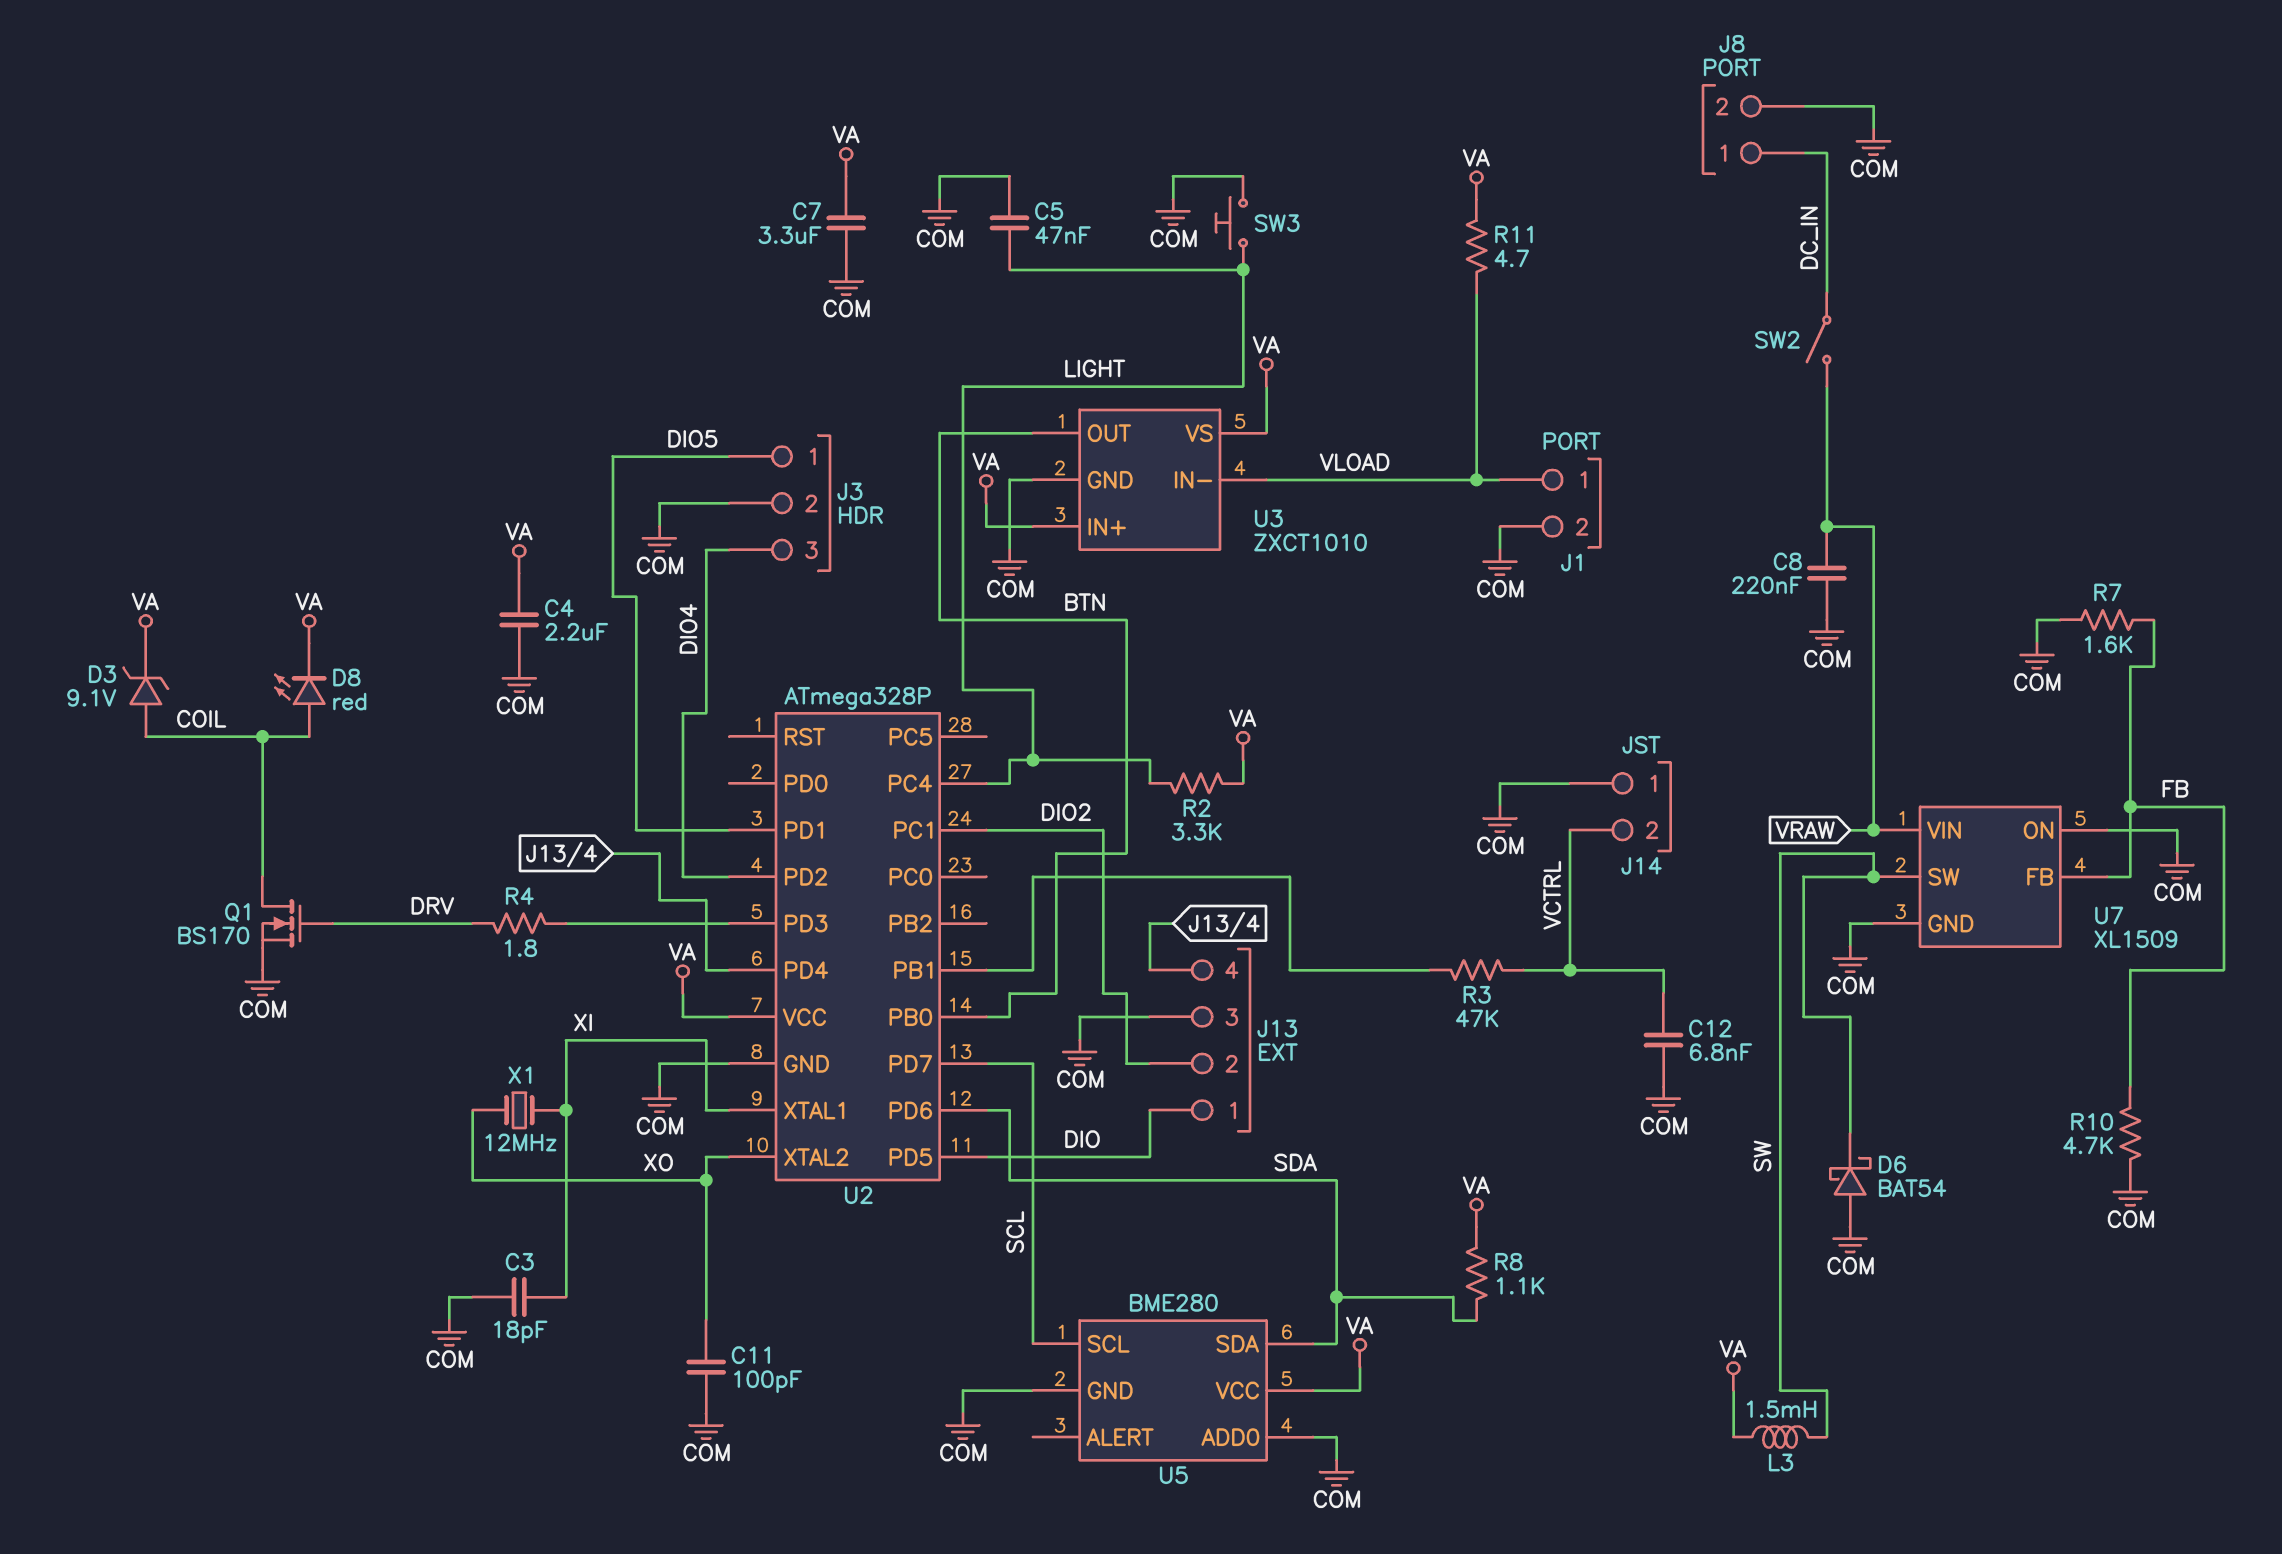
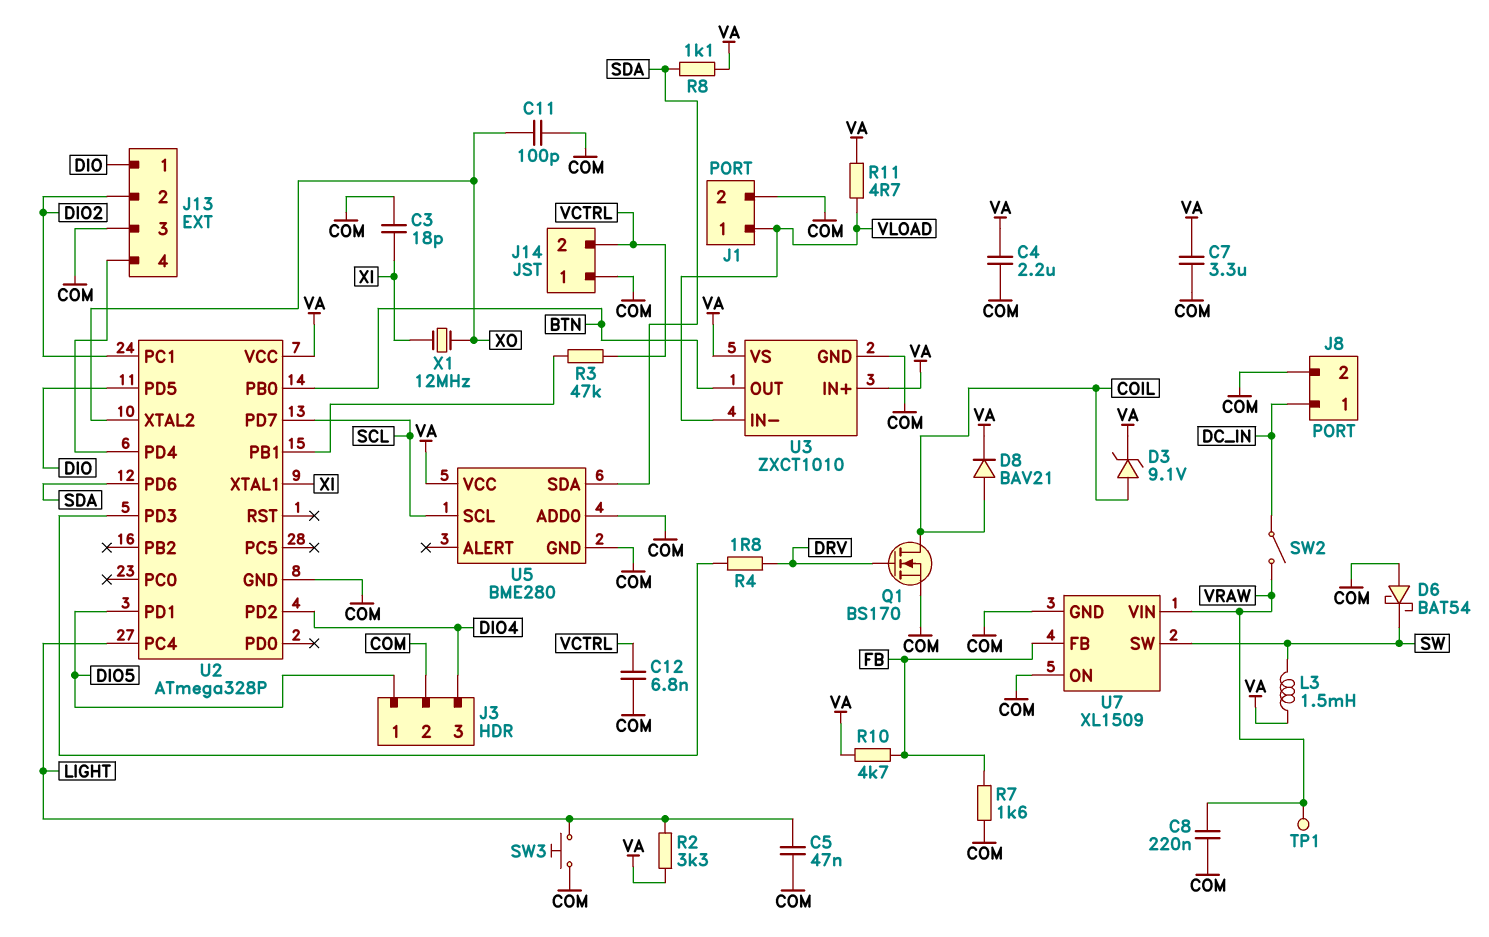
D8: LED red (A COIL, K VA) -> diode BAV21 (A COIL, K VA)
R10: 4.7k (COM, FB) -> 4.7k (FB, VA)
TP1: none -> test point (VRAW)

